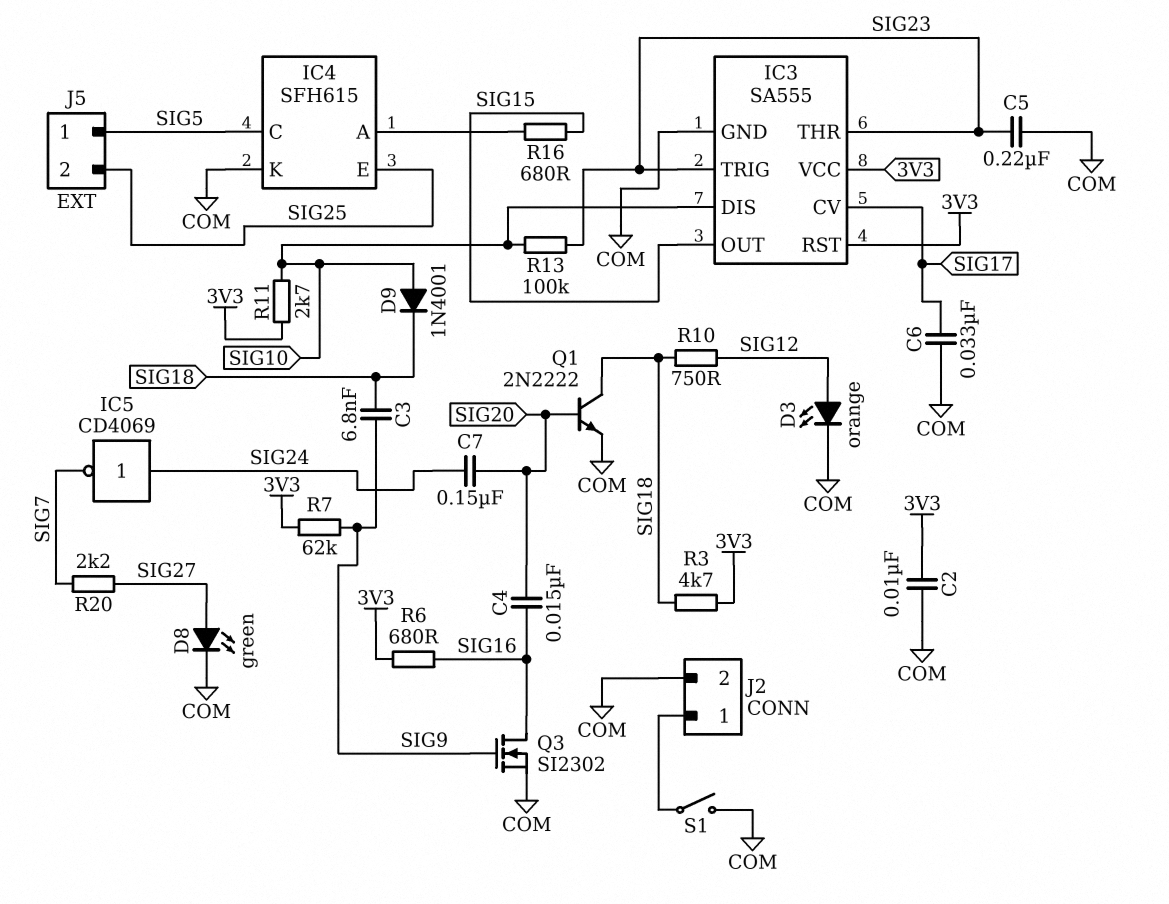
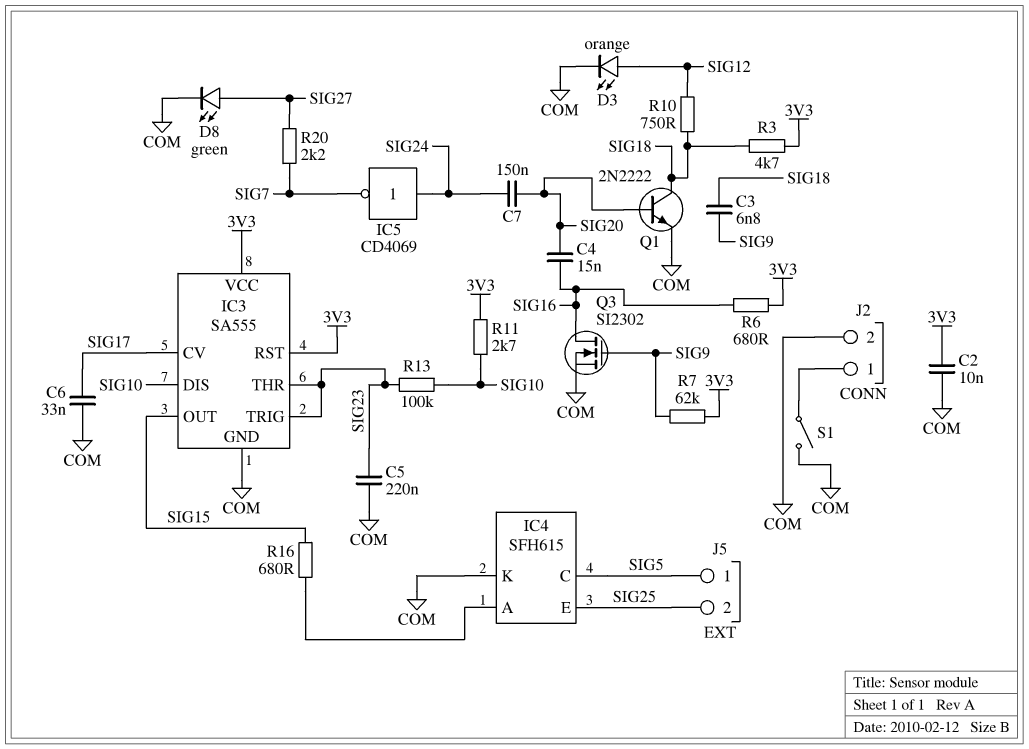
D9: diode 1N4001 (A SIG10, K SIG18) -> none

